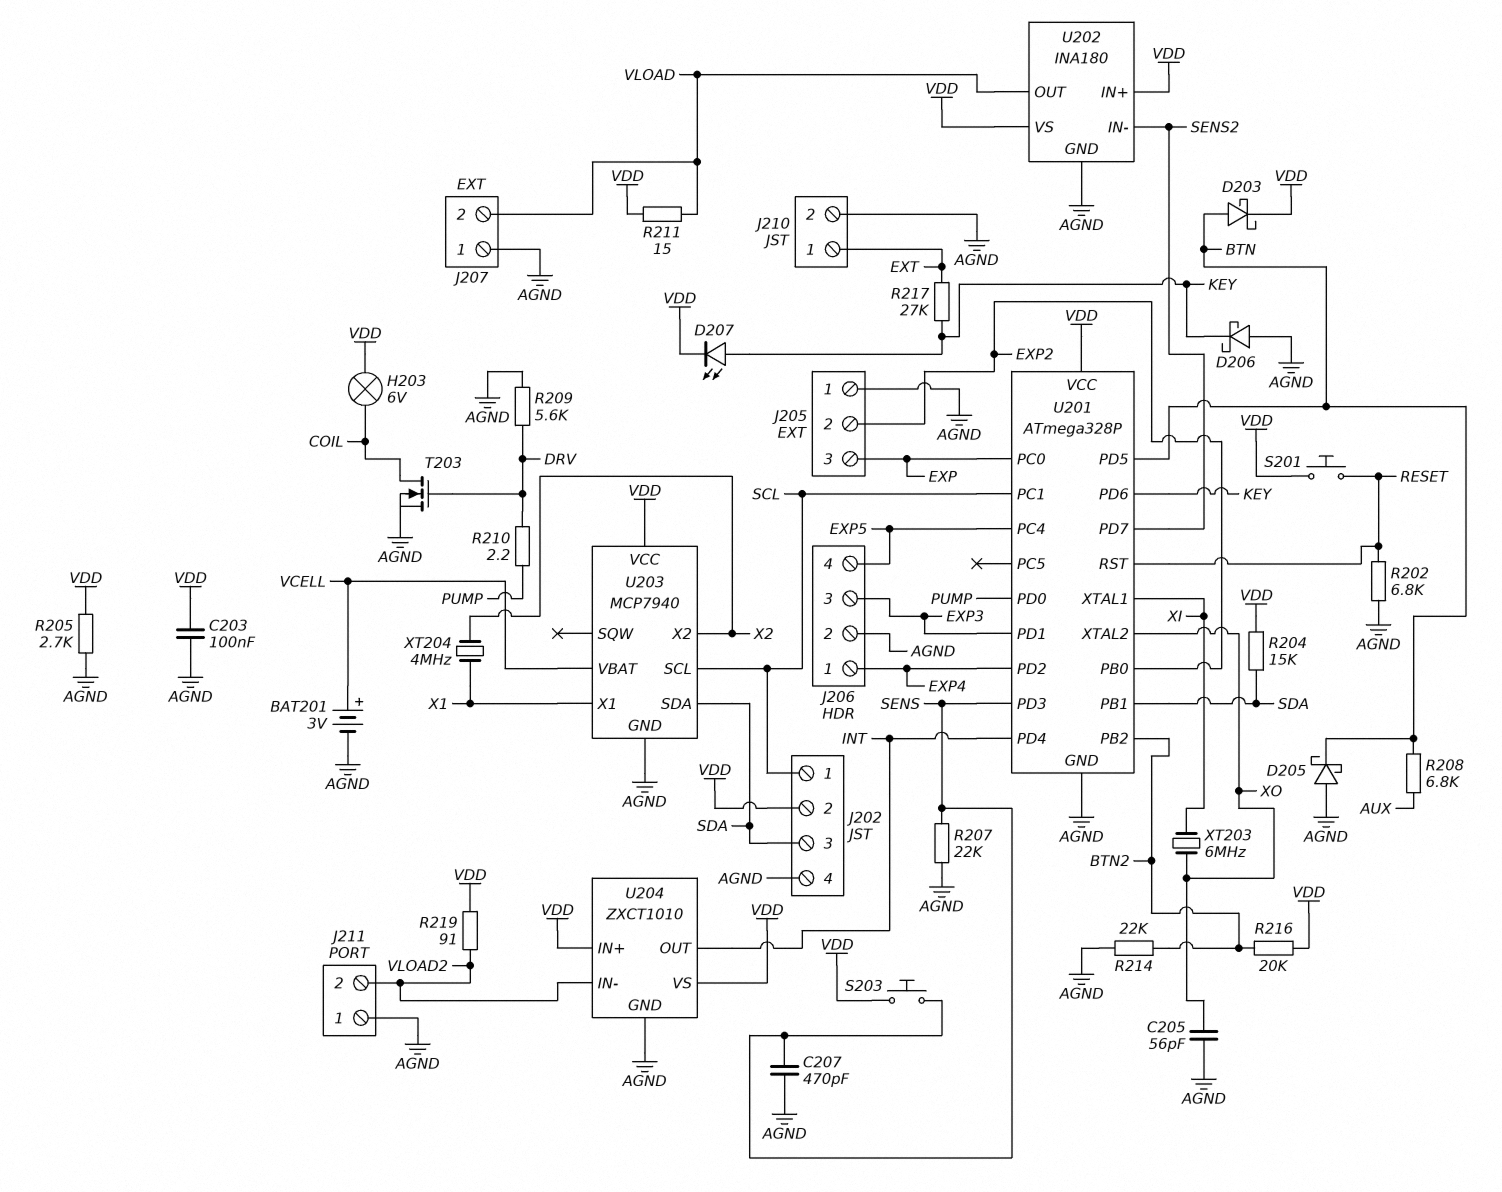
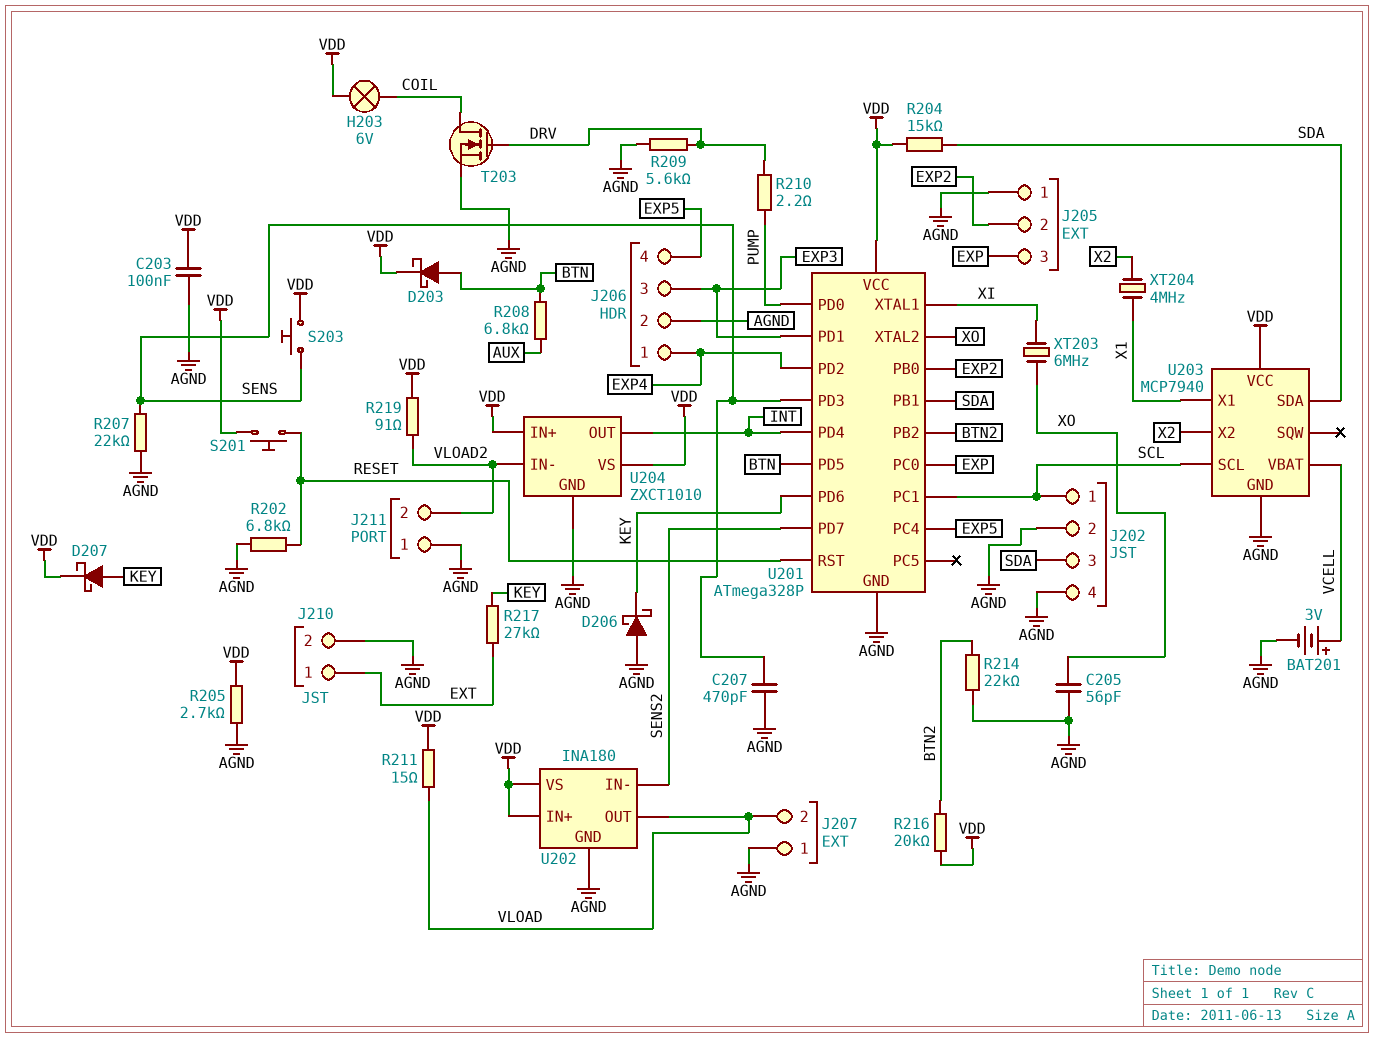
D205: schottky (A AGND, K BTN) -> none
D207: LED (A KEY, K VDD) -> schottky (A KEY, K VDD)
J202 pin 2: VDD -> AGND

